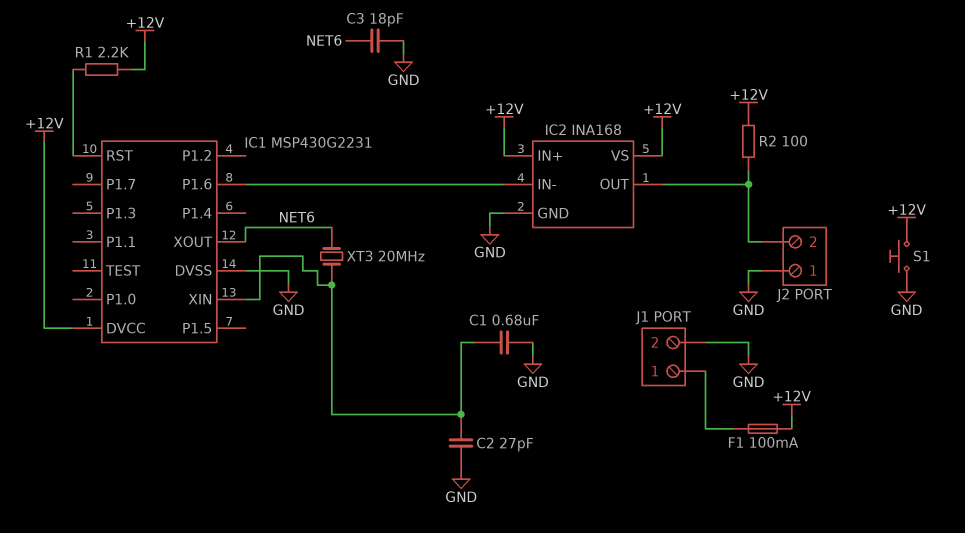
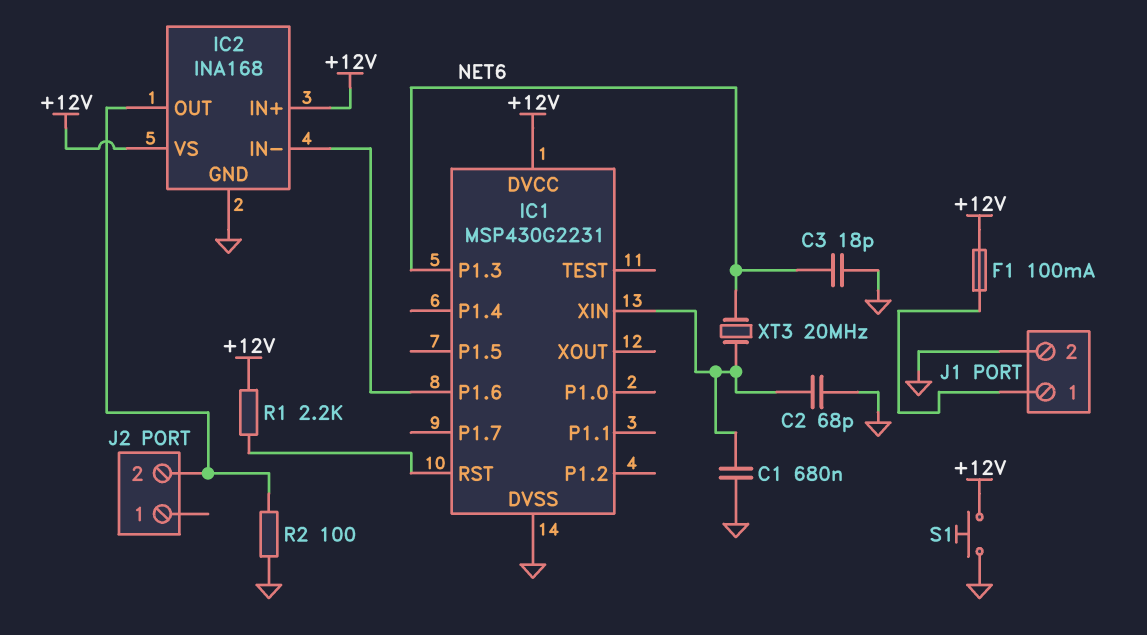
C2: 27pF (GND, IC1/XIN) -> 68pF (GND, IC1/XIN)
IC1 pin P1.3: none -> NET6
IC1 pin XOUT: NET6 -> none
J2 pin 1: GND -> none
R2: 100 (+12V, IC2/OUT) -> 100 (GND, IC2/OUT)

